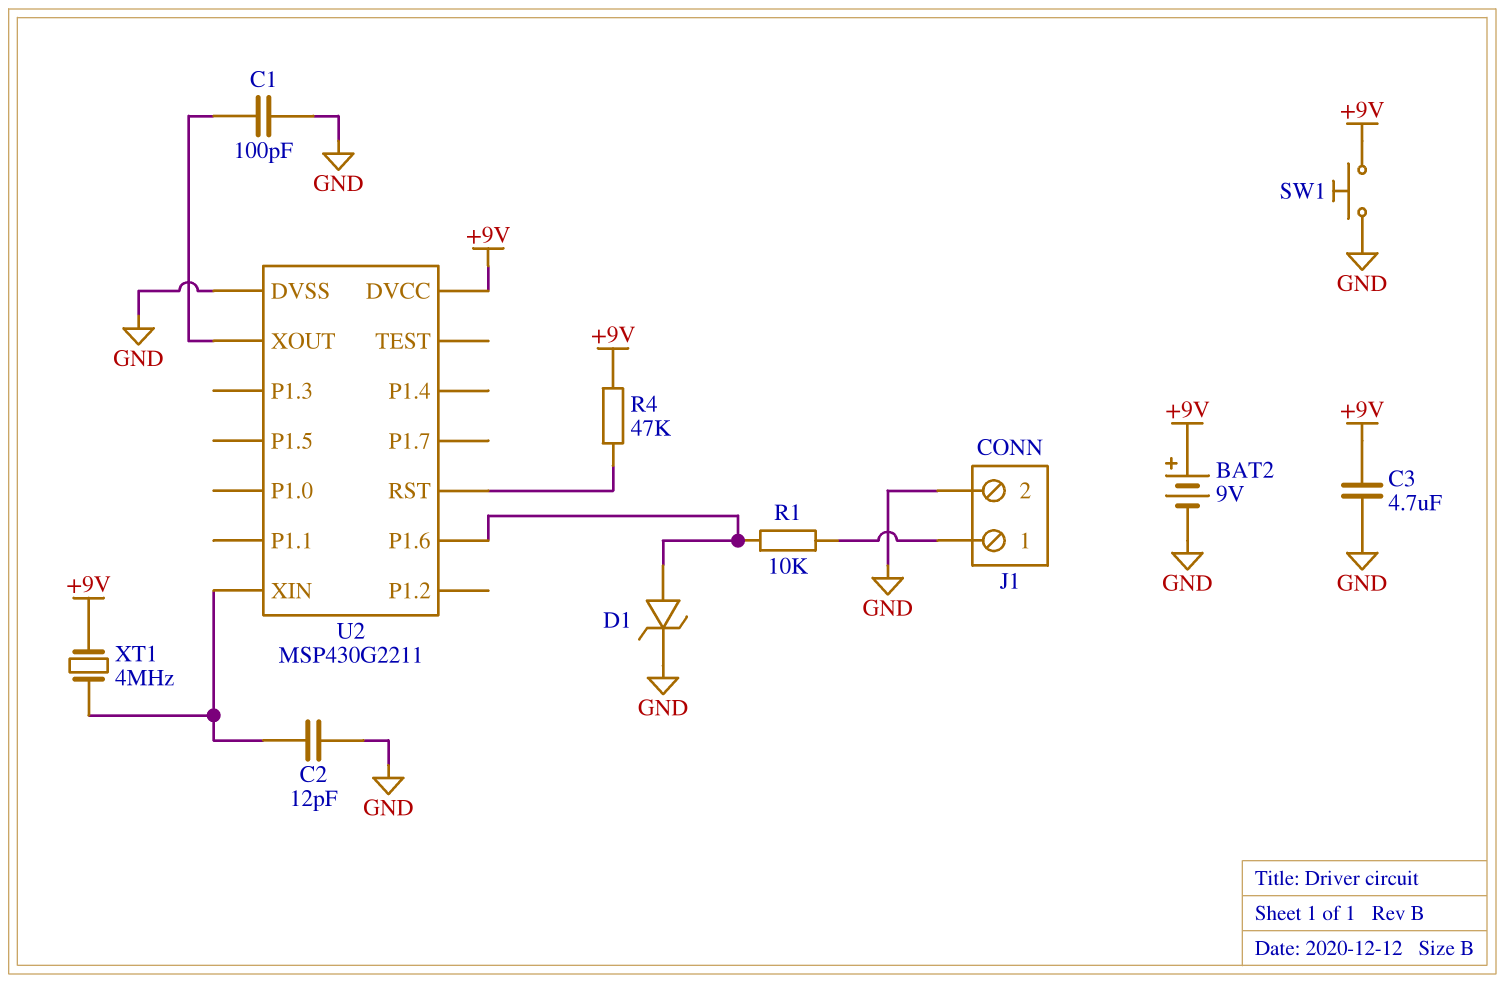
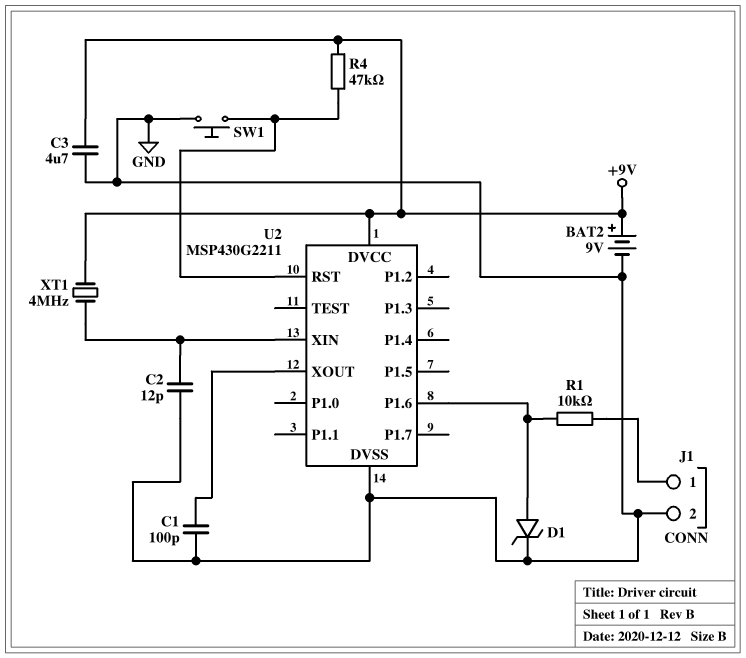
SW1: button (+9V, GND) -> button (GND, U2/RST)

